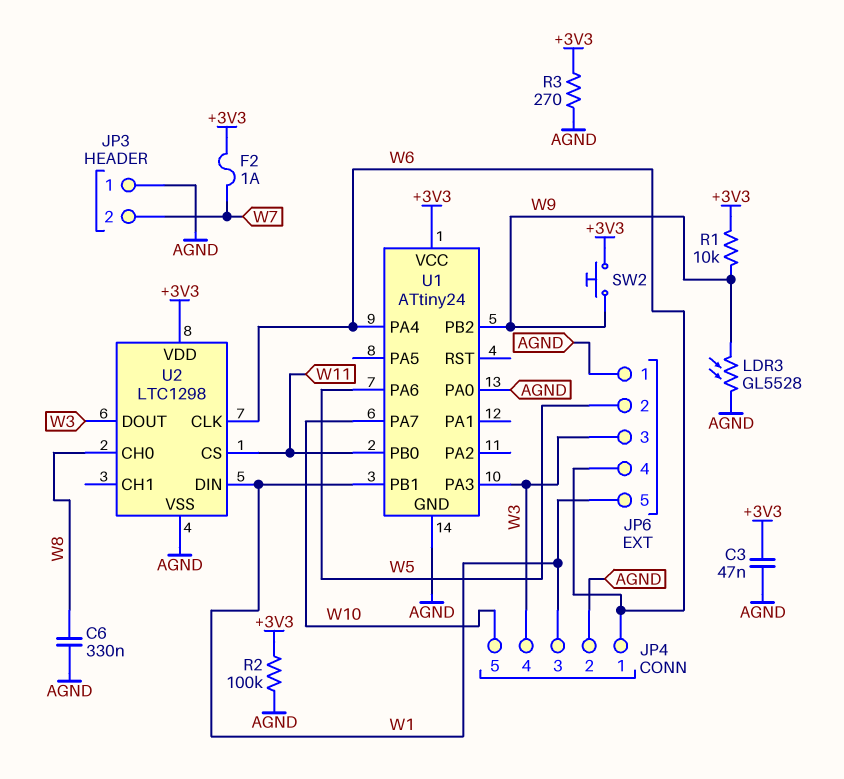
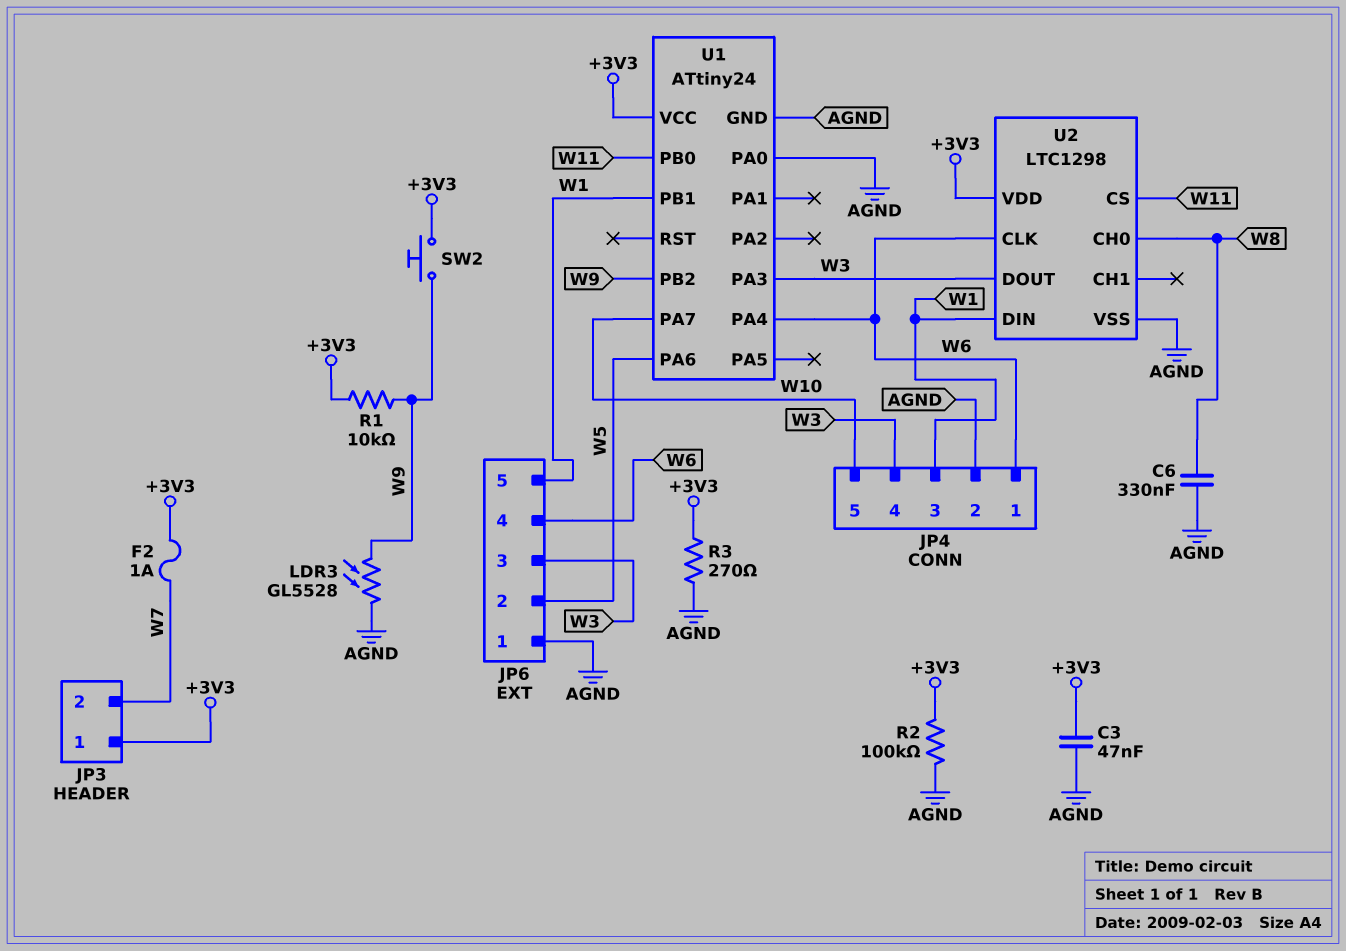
JP3 pin 1: AGND -> +3V3

